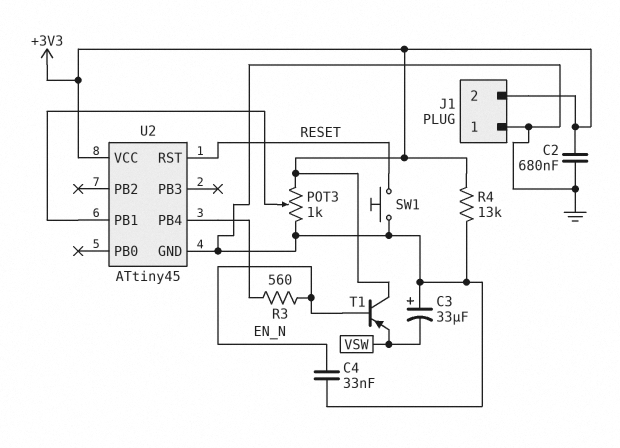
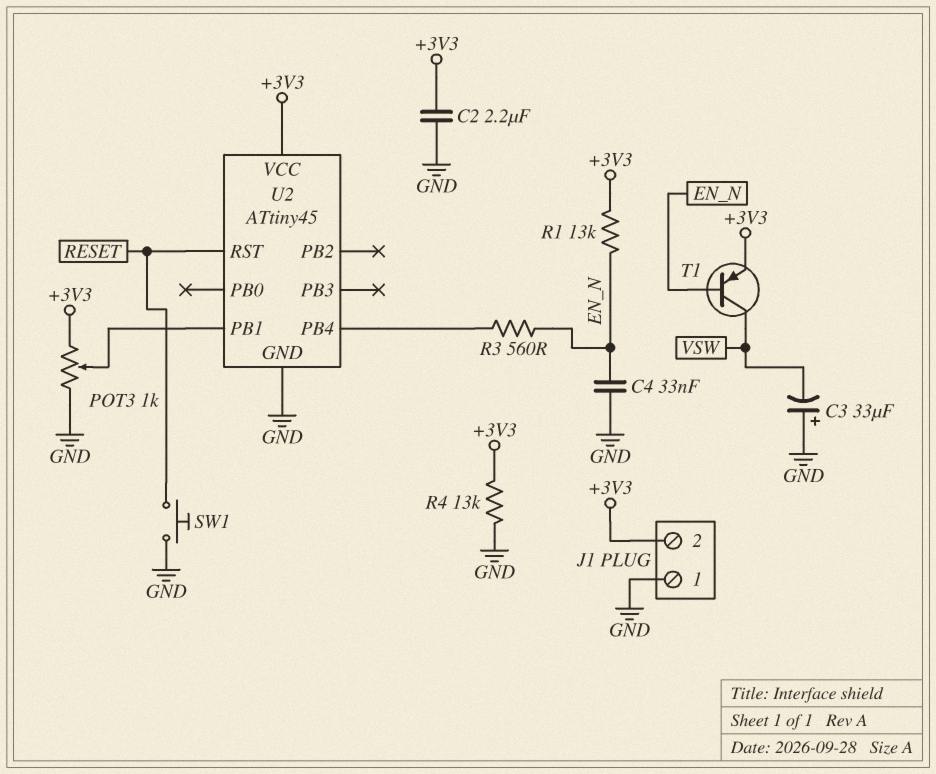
C2: 680nF (+3V3, GND) -> 2.2uF (+3V3, GND)
R1: none -> 13k (+3V3, EN_N)
T1: PNP (B EN_N, C +3V3, E VSW) -> PNP (B EN_N, C VSW, E +3V3)

